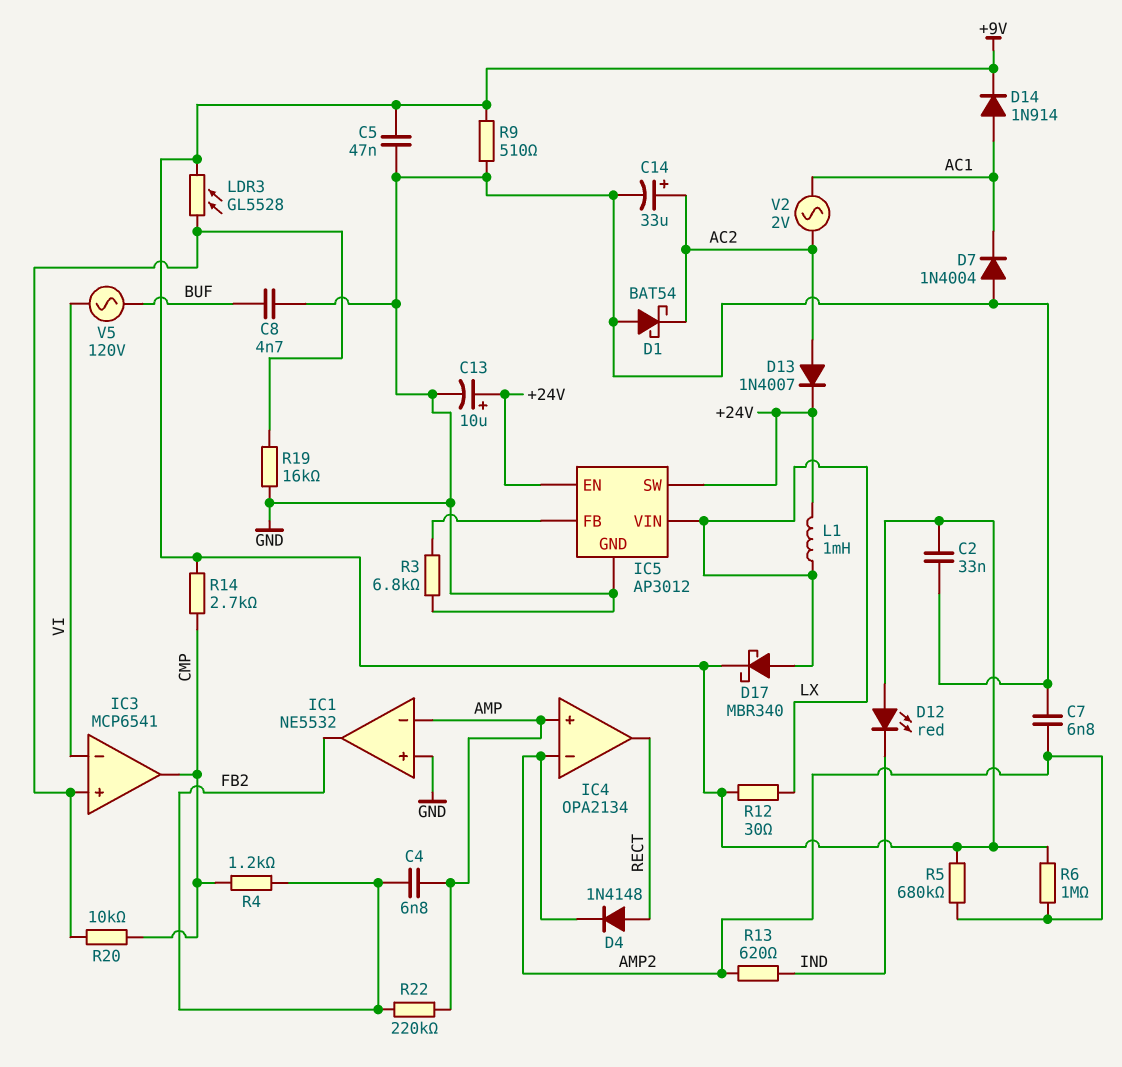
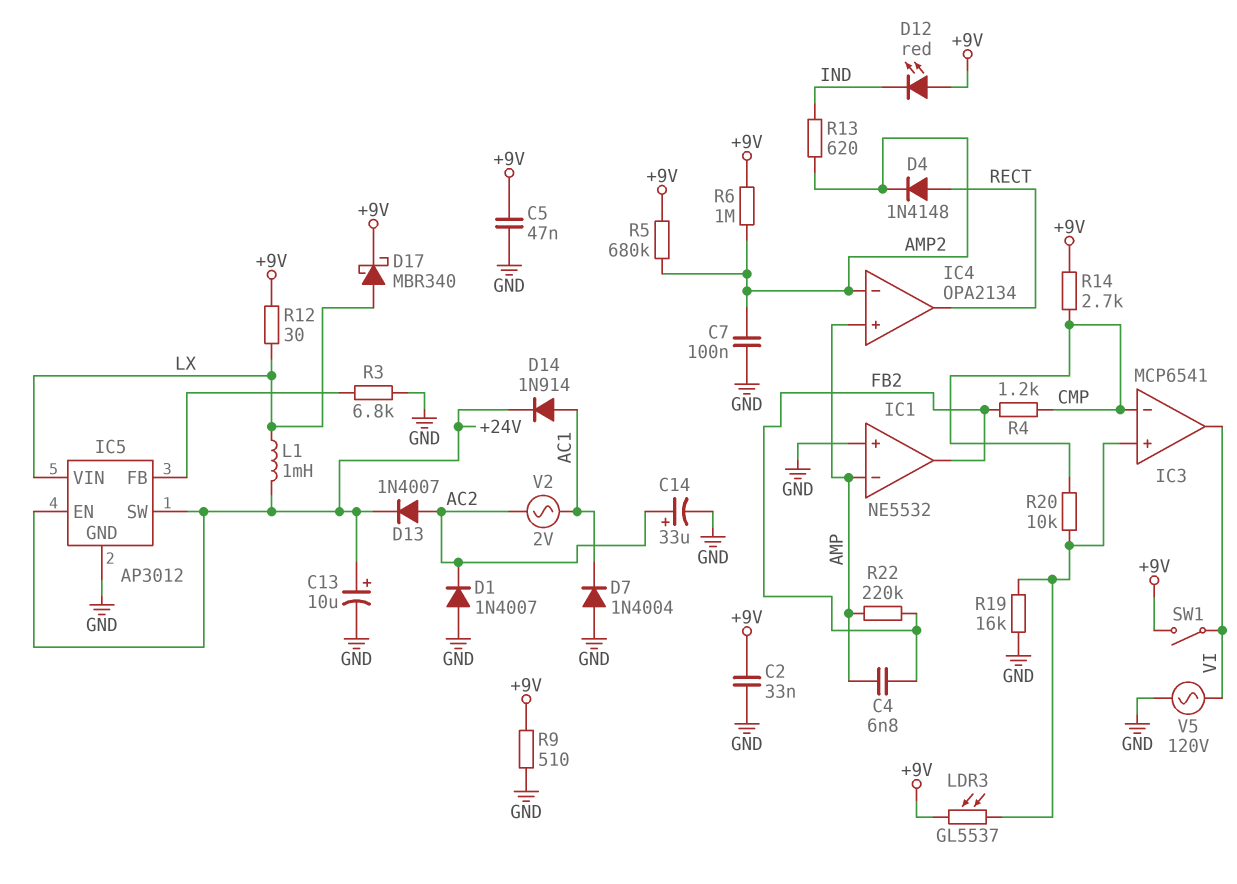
C7: 6.8nF (AMP2, GND) -> 100nF (AMP2, GND)
C8: 4.7nF (BUF, GND) -> none
D1: schottky BAT54 (A GND, K AC2) -> diode 1N4007 (A GND, K AC2)
D14: diode 1N914 (A AC1, K +9V) -> diode 1N914 (A AC1, K +24V)
IC3 pin in-: VI -> CMP
IC3 pin out: CMP -> VI
LDR3: GL5528 (+9V, IC3/in+) -> GL5537 (+9V, IC3/in+)
SW1: none -> switch (+9V, VI)
V5: AC 120V (BUF, VI) -> AC 120V (GND, VI)

